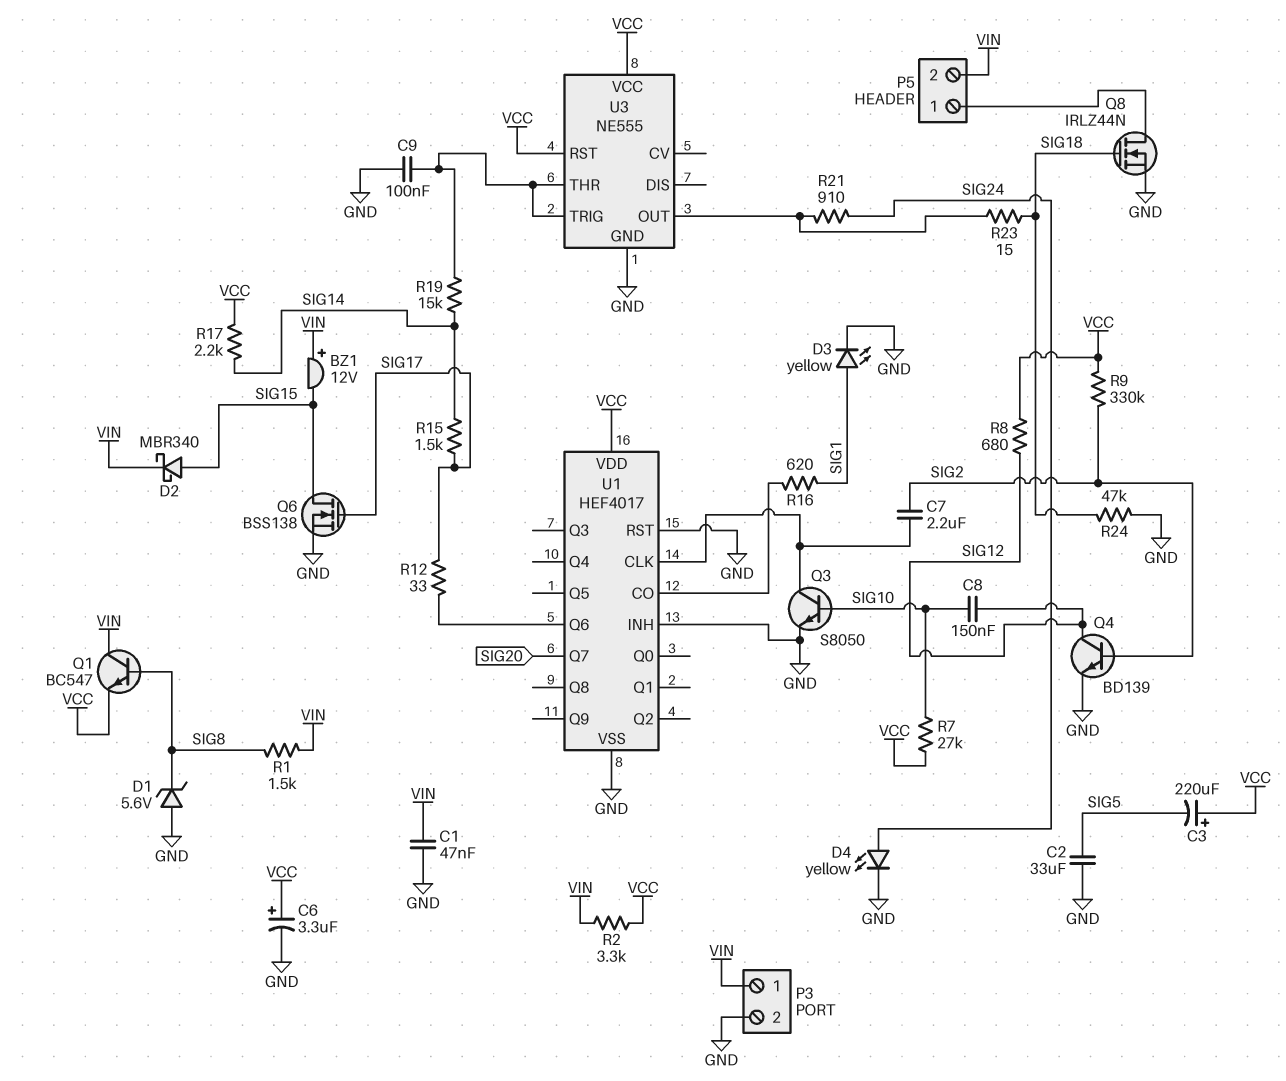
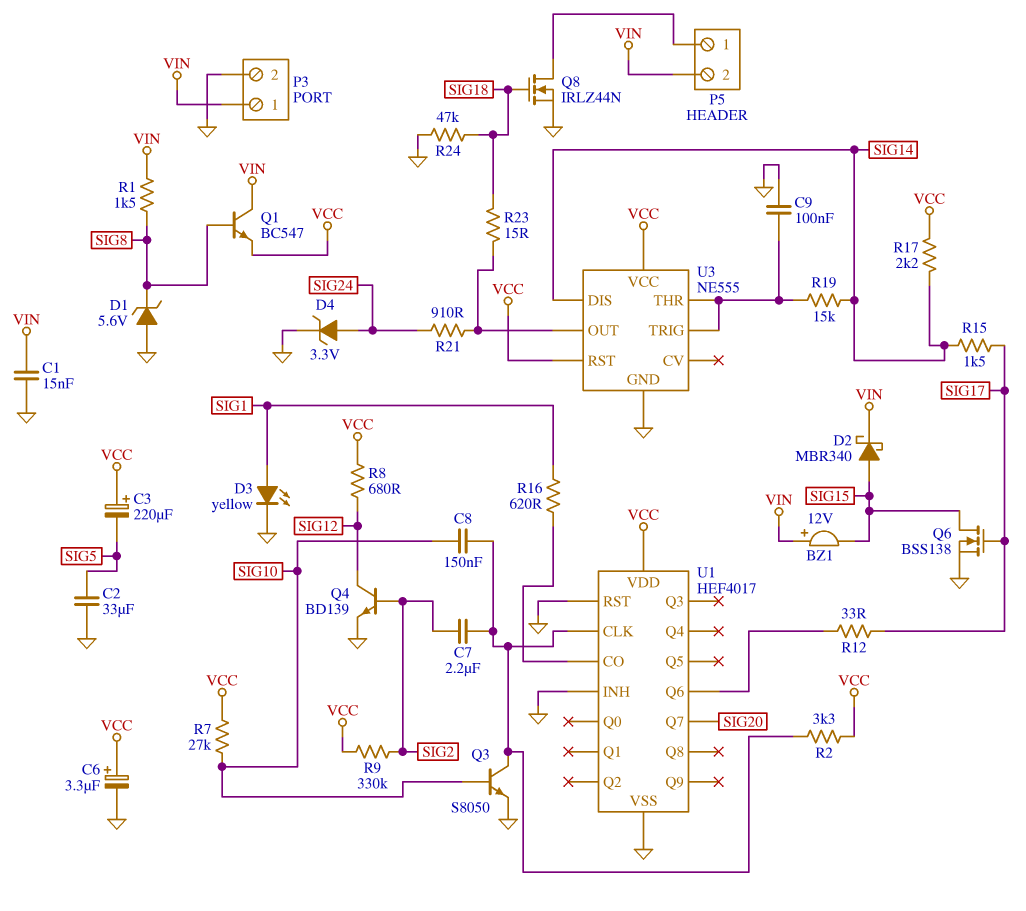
C1: 47nF (GND, VIN) -> 15nF (GND, VIN)
C8: 150nF (SIG10, SIG12) -> 150nF (SIG10, U1/CLK)
D4: LED yellow (A SIG24, K GND) -> zener 3.3V (A SIG24, K GND)
R2: 3.3k (VCC, VIN) -> 3.3k (U1/CLK, VCC)
U3 pin DIS: none -> SIG14

